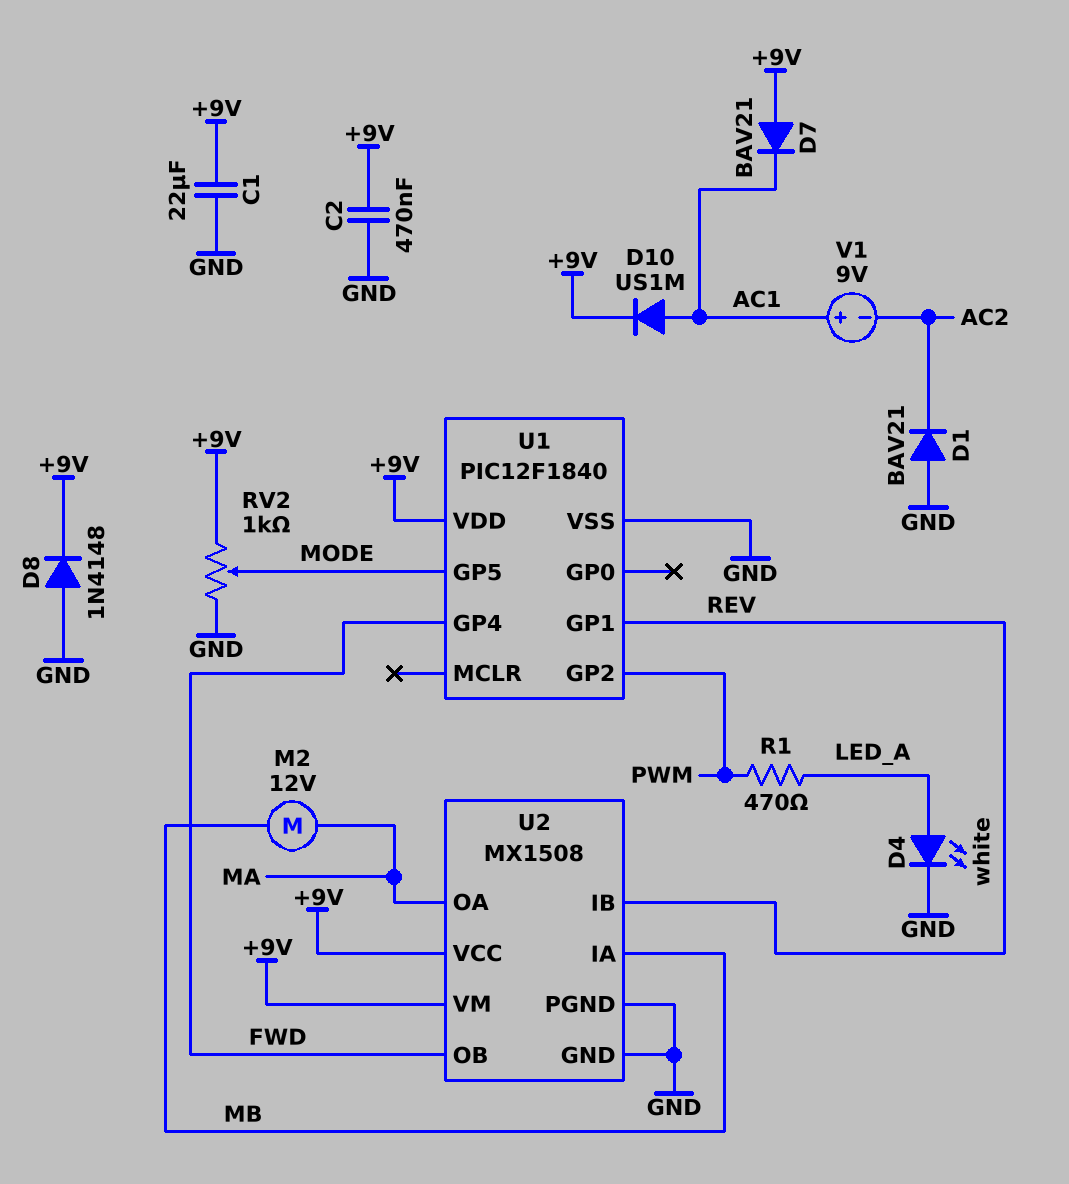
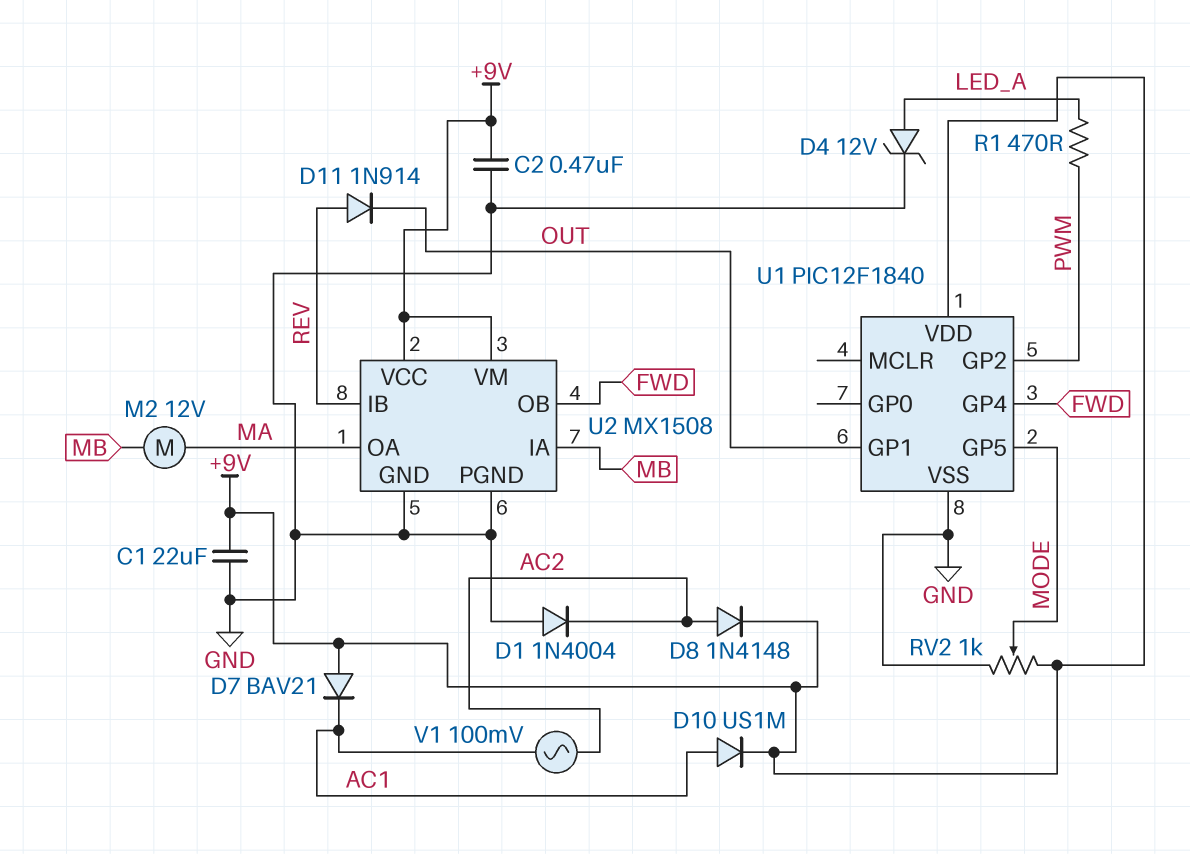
D1: diode BAV21 (A GND, K AC2) -> diode 1N4004 (A GND, K AC2)
D4: LED white (A LED_A, K GND) -> zener 12V (A LED_A, K GND)
D8: diode 1N4148 (A GND, K +9V) -> diode 1N4148 (A AC2, K +9V)
D11: none -> diode 1N914 (A REV, K OUT)
U1 pin GP1: REV -> OUT
V1: 9V (plus AC1, minus AC2) -> AC 100mV (AC1, AC2)

